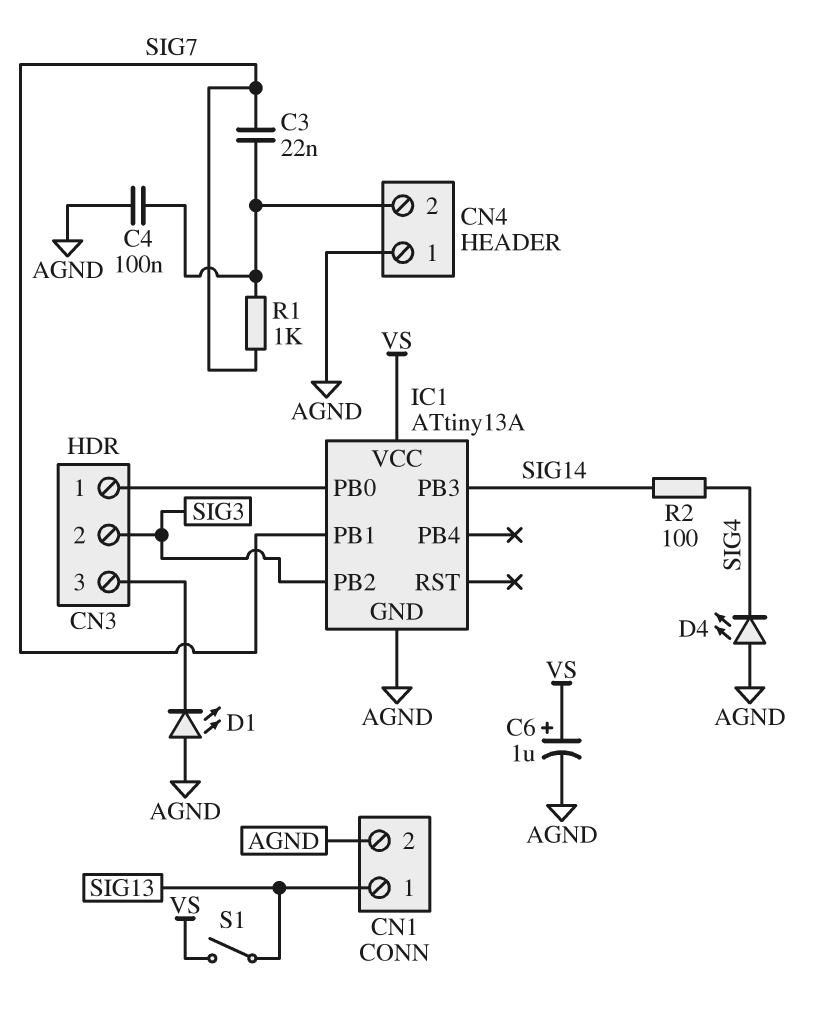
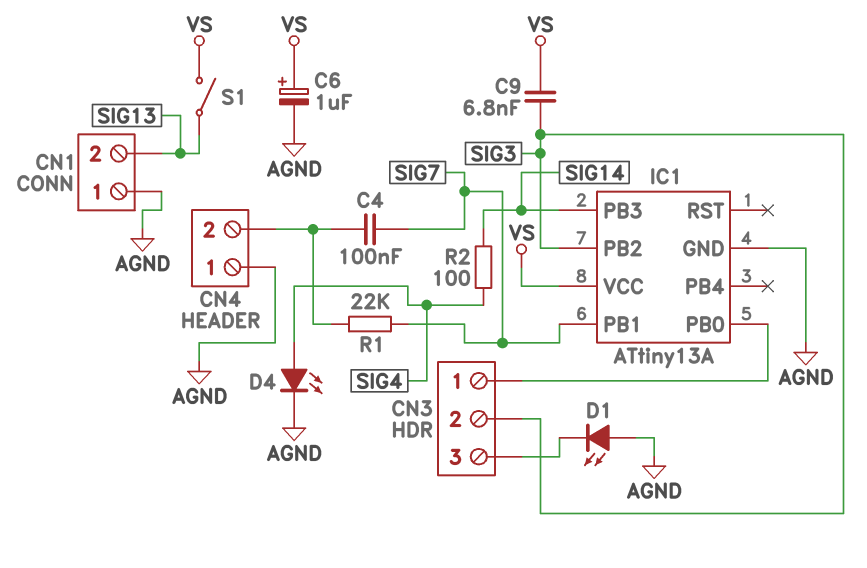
C3: 22nF (CN4/2, SIG7) -> none
C4: 100nF (AGND, CN4/2) -> 100nF (CN4/2, SIG7)
C9: none -> 6.8nF (SIG3, VS)
CN1 pin 1: SIG13 -> AGND
CN1 pin 2: AGND -> SIG13
D4: LED (A AGND, K SIG4) -> LED (A SIG4, K AGND)
R1: 1k (CN4/2, SIG7) -> 22k (CN4/2, SIG7)

